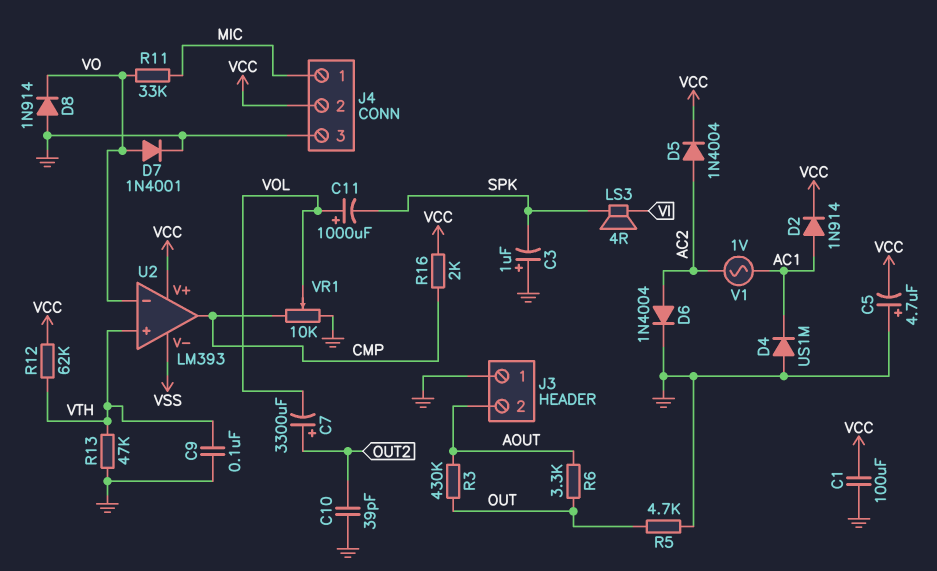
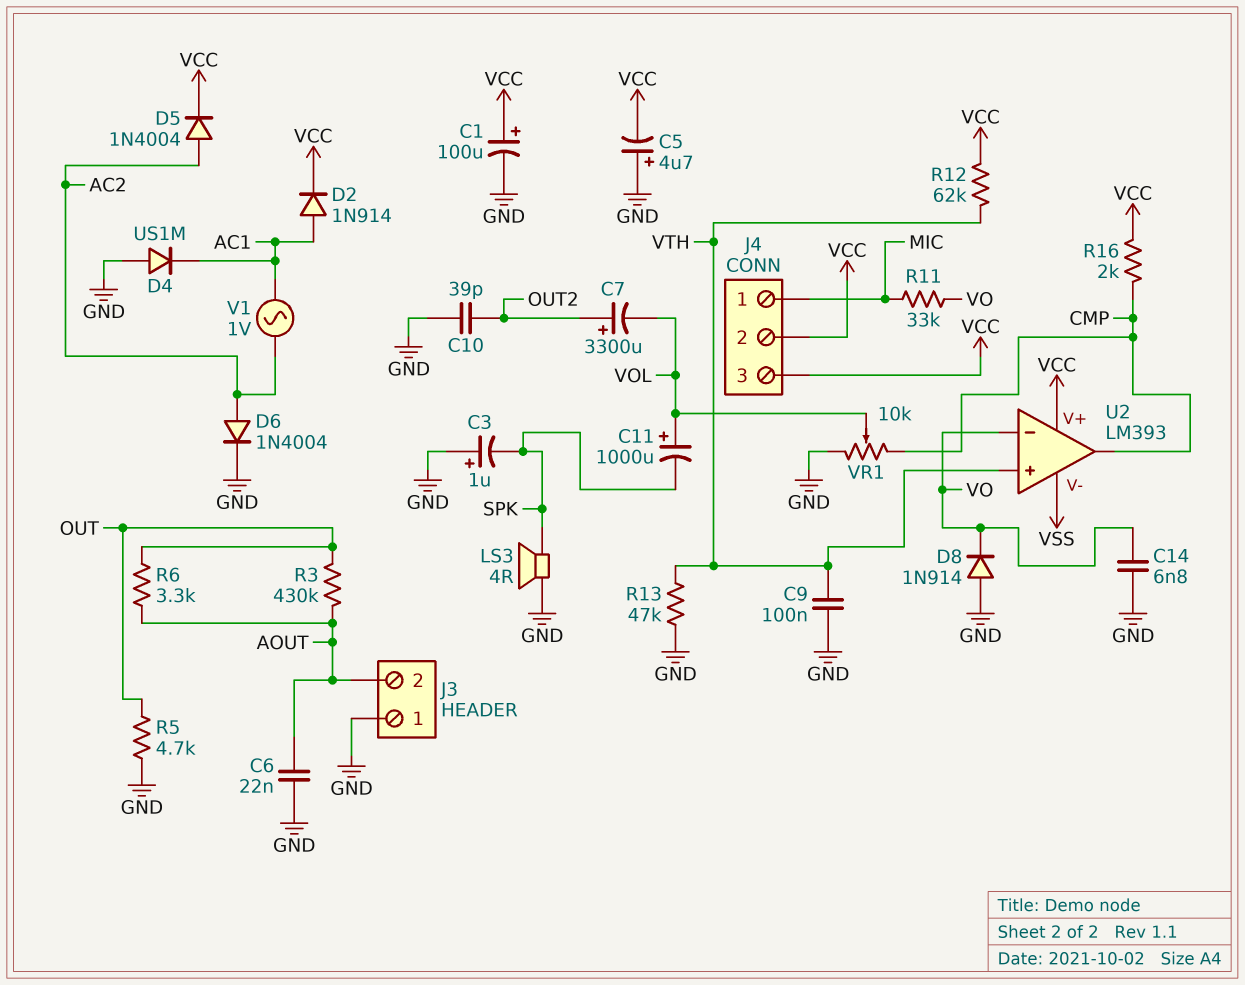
C1: 100uF (GND, VCC) -> 100uF (plus VCC, minus GND)
C6: none -> 22nF (AOUT, GND)
C14: none -> 6.8nF (GND, VO)
D7: diode 1N4001 (A VO, K GND) -> none
J4 pin 3: GND -> VCC
LS3: speaker 4R (SPK, VI) -> speaker 4R (GND, SPK)

